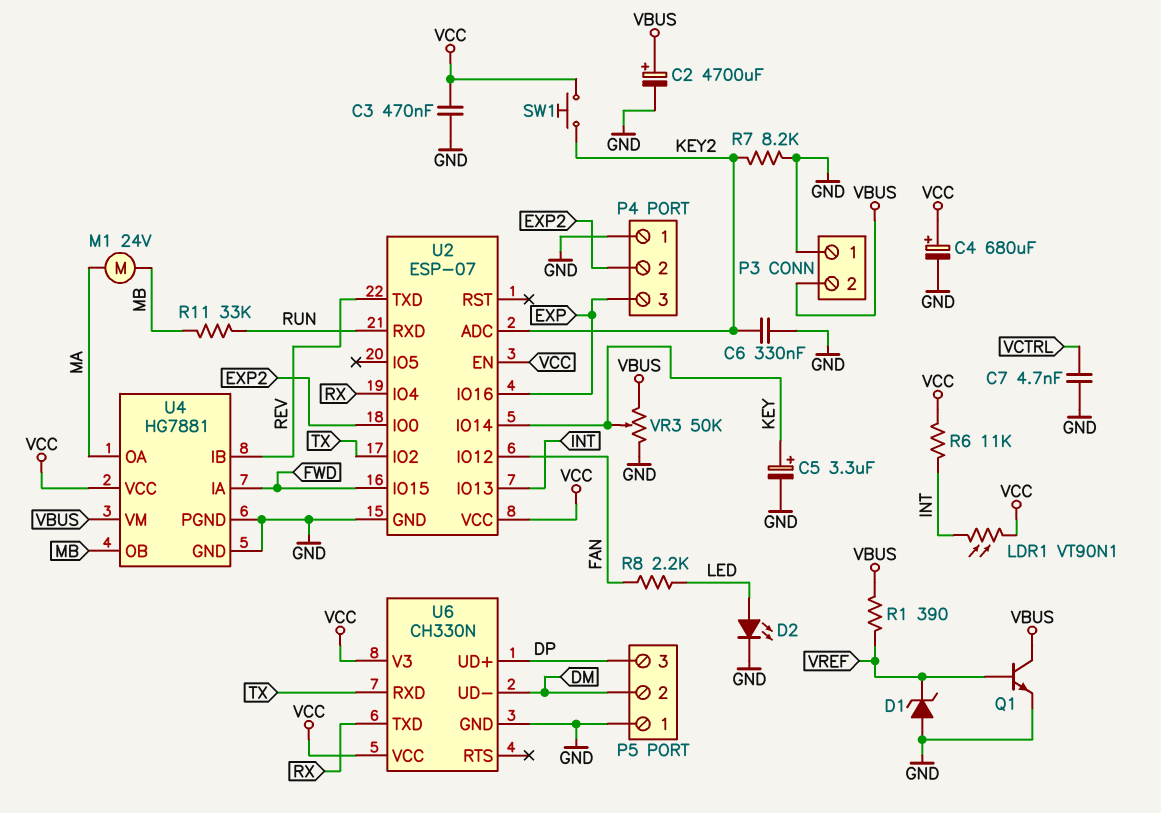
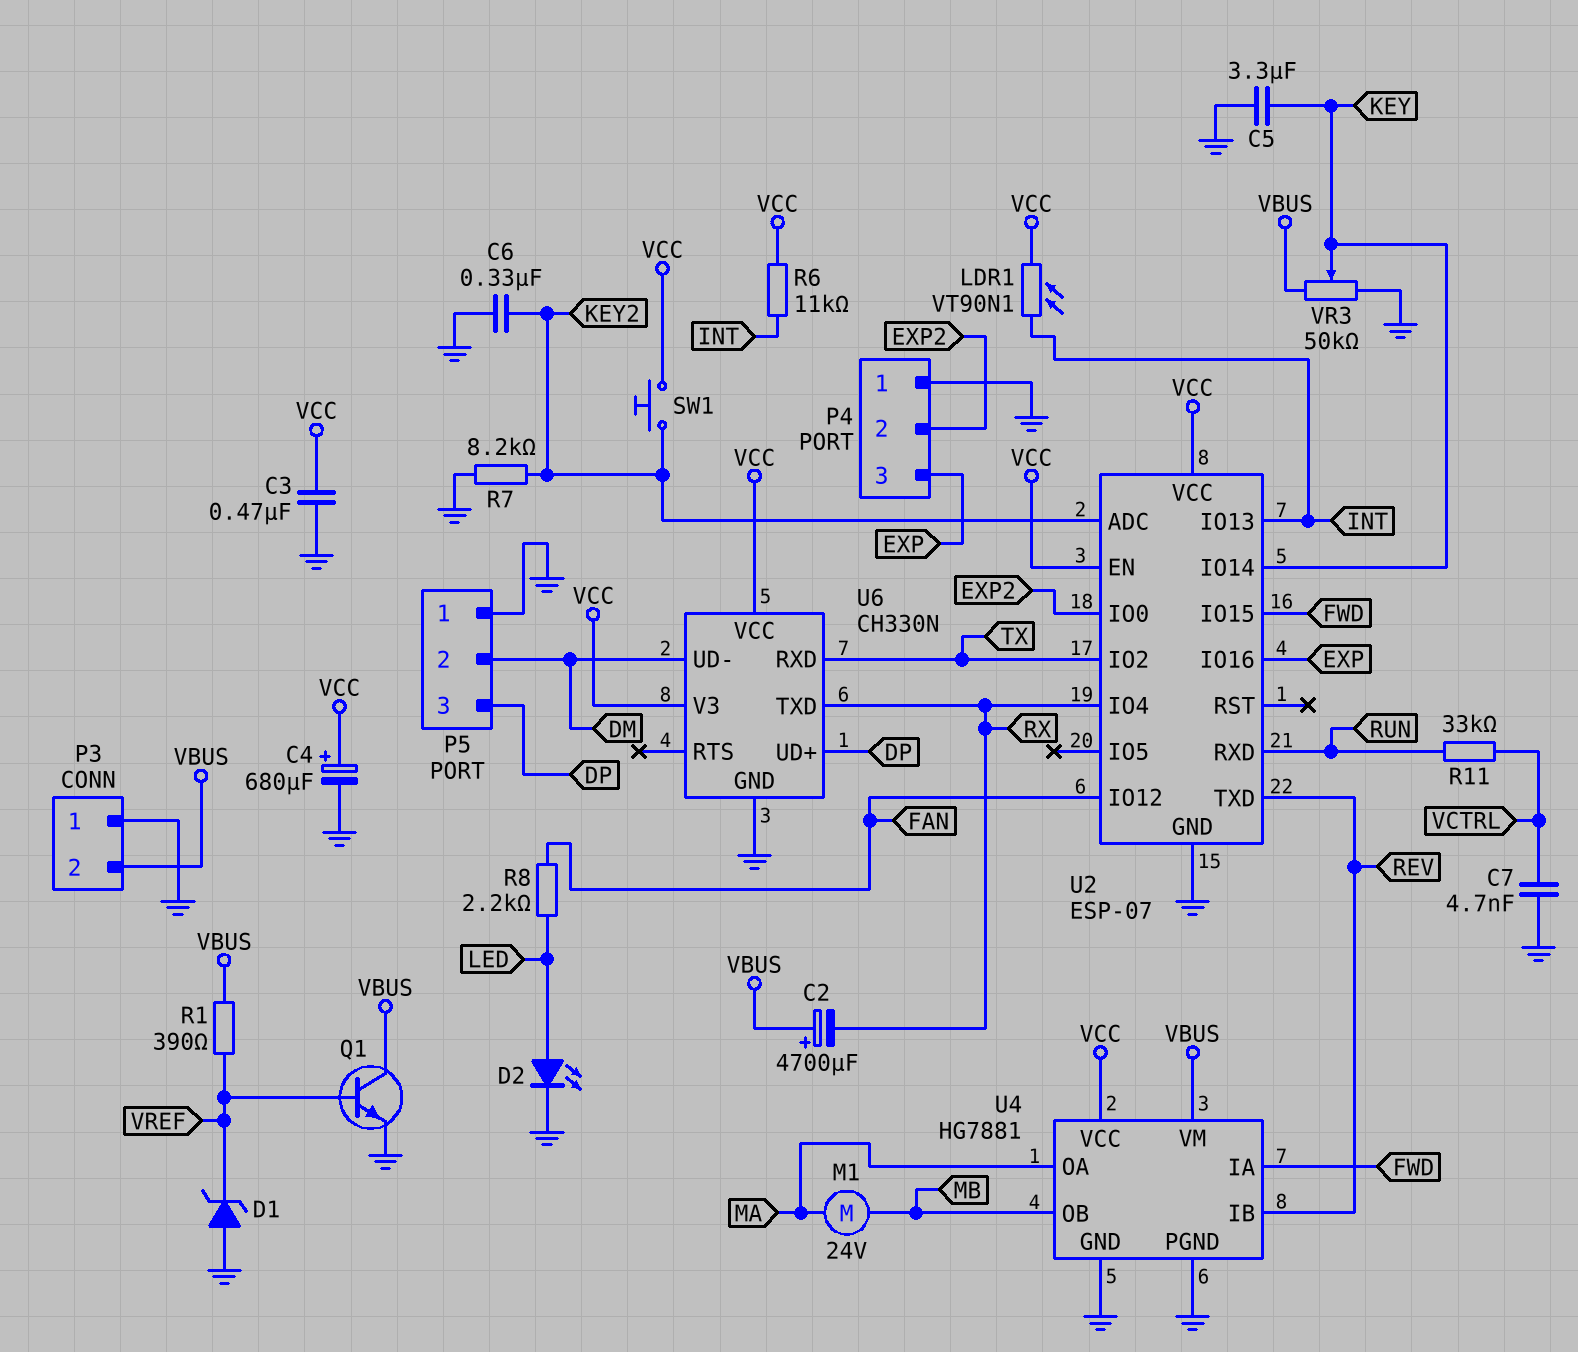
C2: 4700uF (plus VBUS, minus GND) -> 4700uF (plus VBUS, minus RX)
C5: 3.3uF (plus KEY, minus GND) -> 3.3uF (GND, KEY)
R11: 33k (MB, RUN) -> 33k (RUN, VCTRL)

